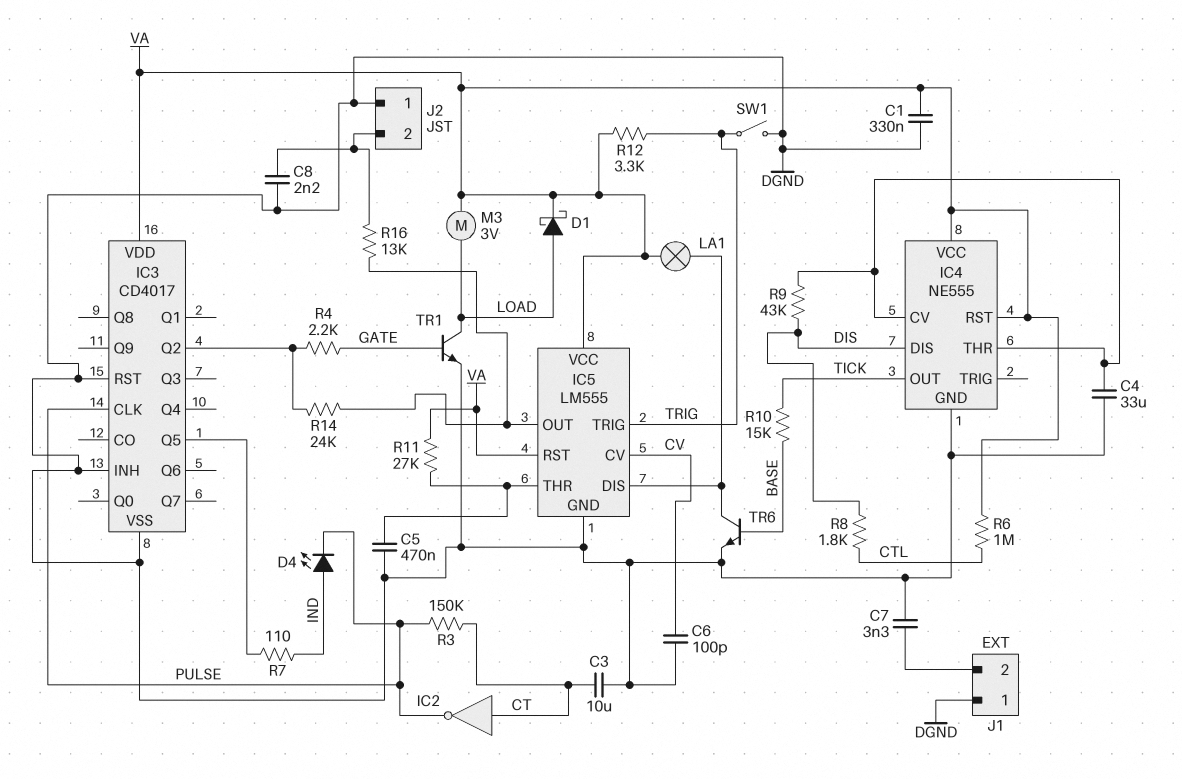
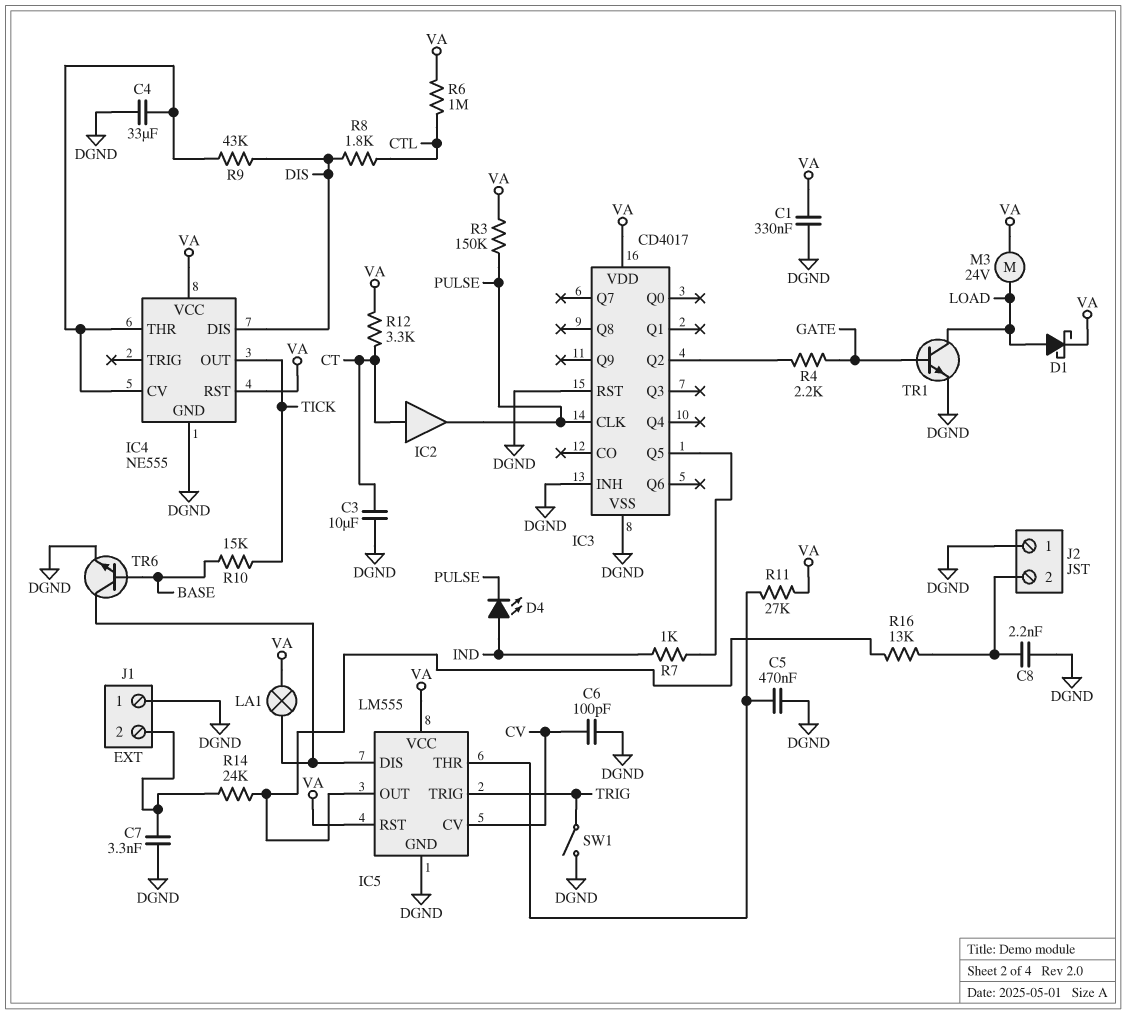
IC2: NOT (in CT, out PULSE) -> buffer (in CT, out PULSE)
M3: motor 3V (LOAD, VA) -> motor 24V (LOAD, VA)
R3: 150k (CT, PULSE) -> 150k (PULSE, VA)
R7: 110 (IC3/Q5, IND) -> 1k (IC3/Q5, IND)
R12: 3.3k (TRIG, VA) -> 3.3k (CT, VA)
R14: 24k (IC3/Q2, IC5/OUT) -> 24k (IC5/OUT, J1/2)

